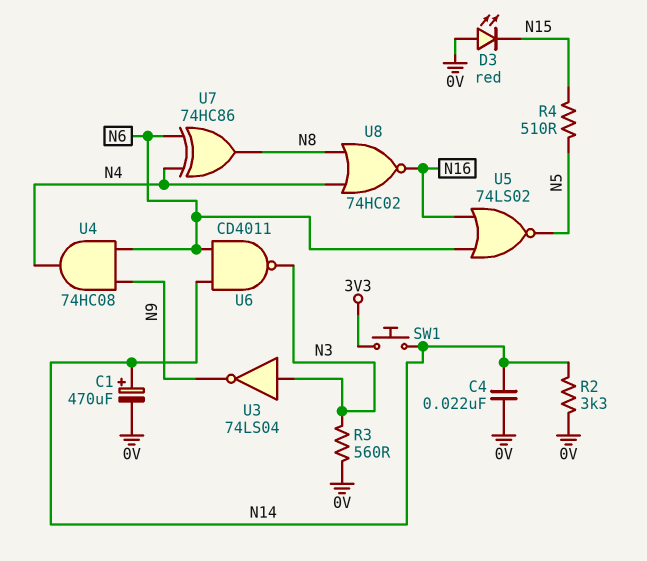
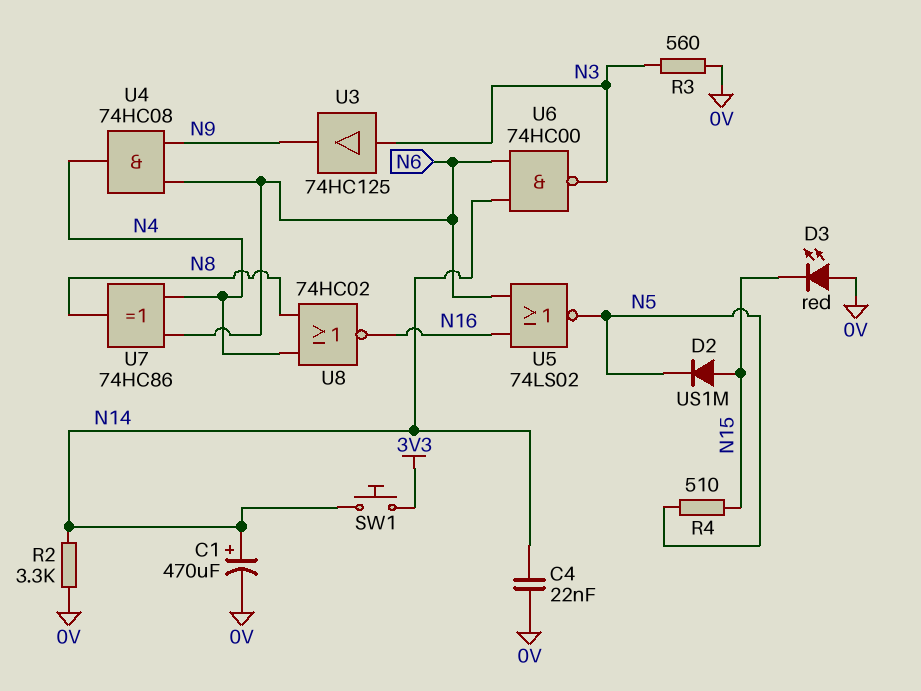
D2: none -> diode US1M (A N15, K N5)
U3: NOT 74LS04 (in N3, out N9) -> buffer 74HC125 (in N3, out N9)
U6: NAND CD4011 (in N6, in N14, out N3) -> NAND 74HC00 (in N6, in N14, out N3)

